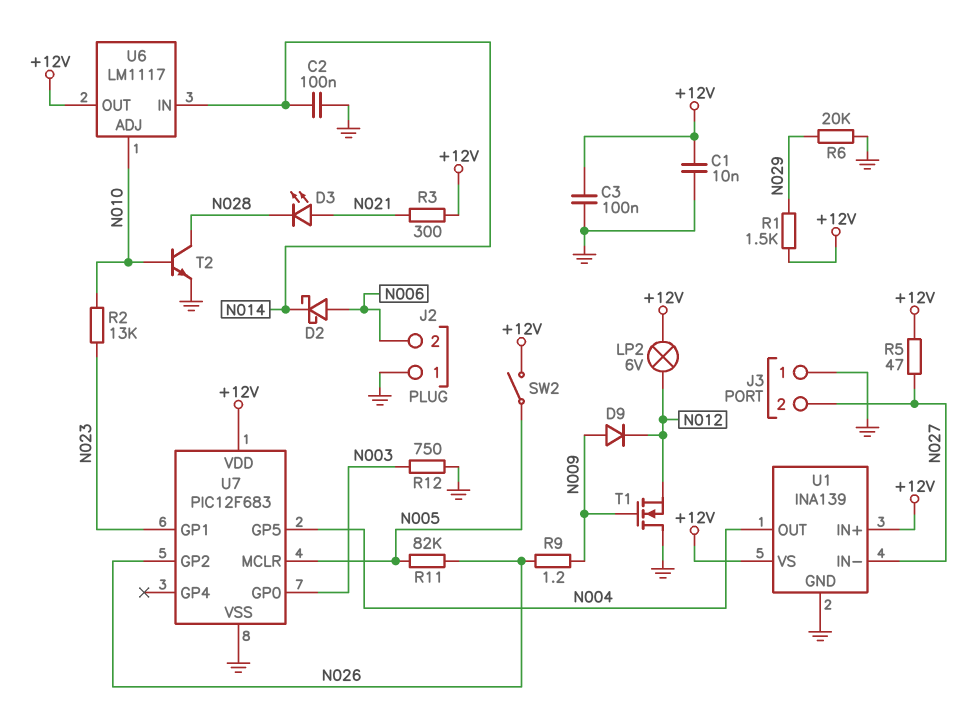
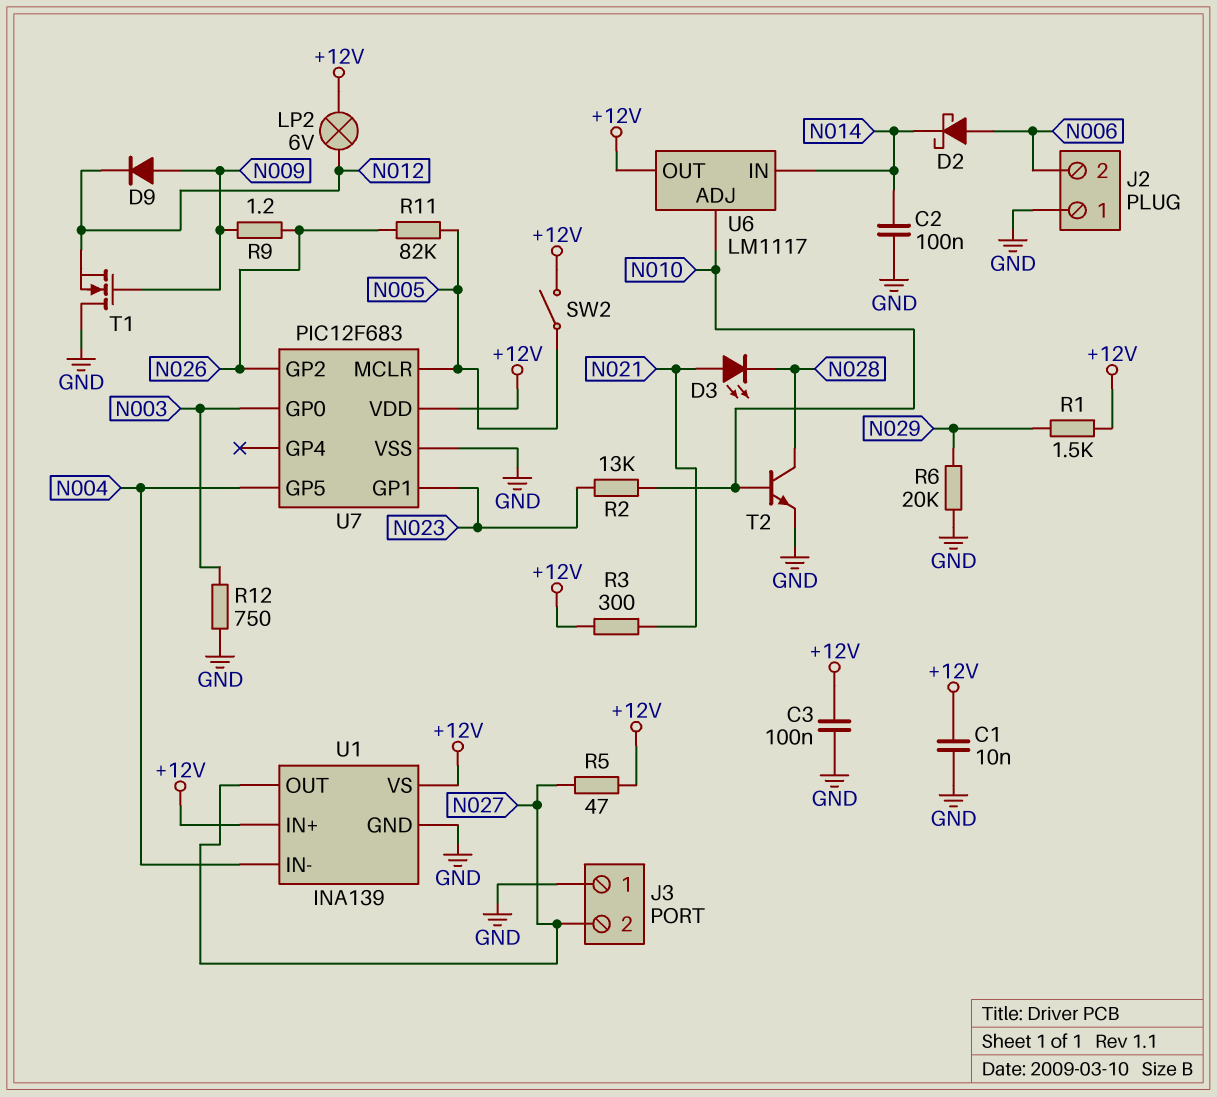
U1 pin IN-: N027 -> N004
U1 pin OUT: N004 -> N027

